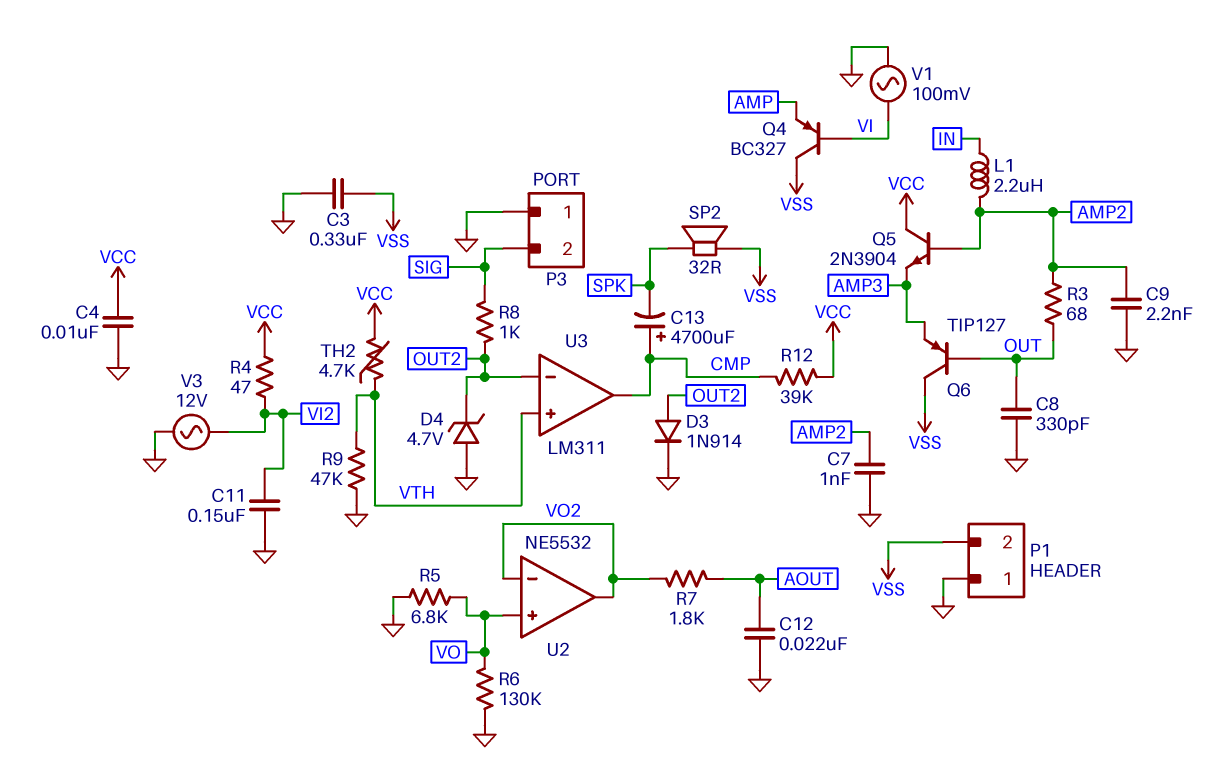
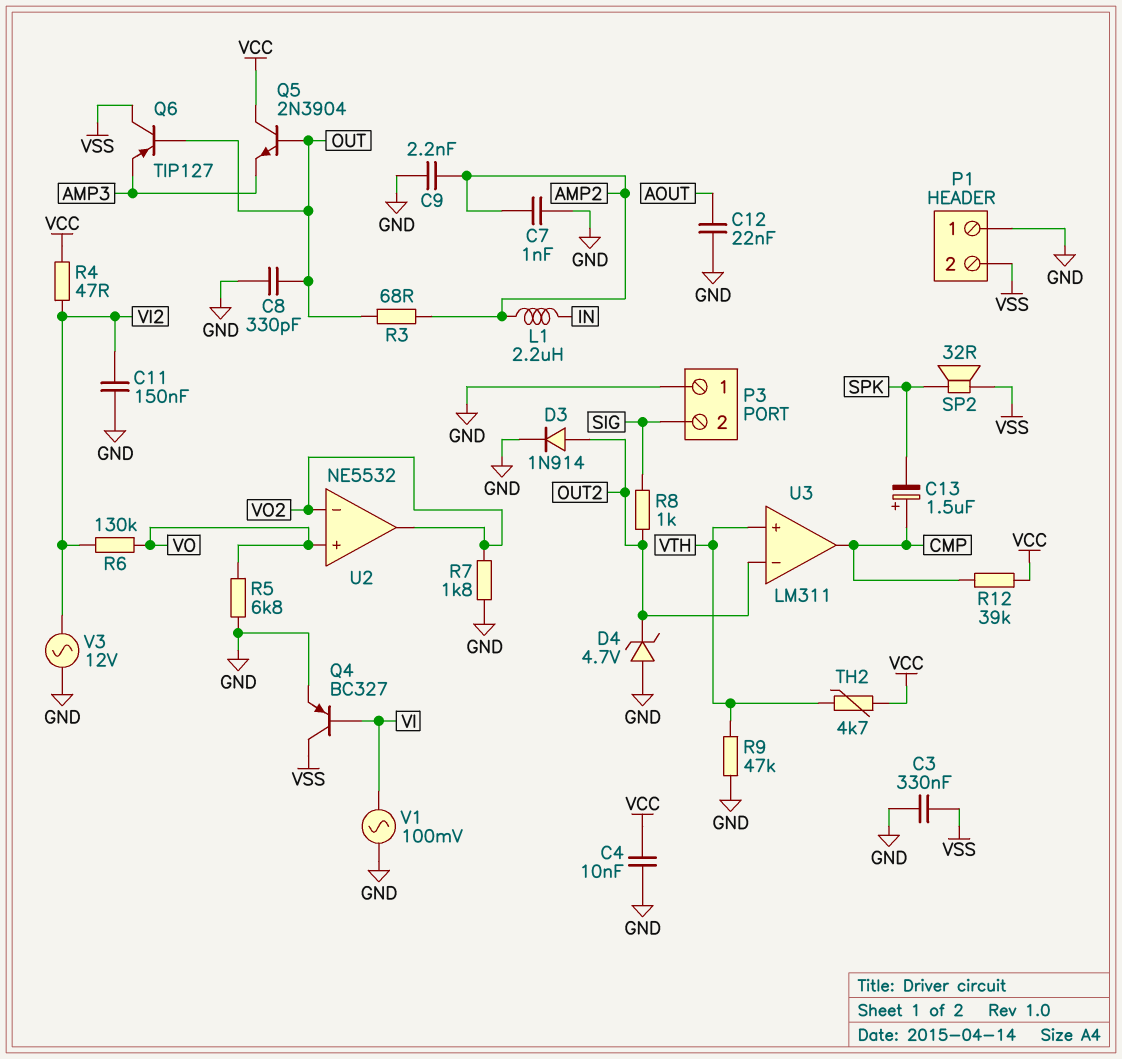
C13: 4700uF (plus CMP, minus SPK) -> 1.5uF (plus CMP, minus SPK)
Q4: PNP BC327 (B VI, C VSS, E AMP) -> PNP BC327 (B VI, C VSS, E GND)
Q5: NPN 2N3904 (B AMP2, C VCC, E AMP3) -> NPN 2N3904 (B OUT, C VCC, E AMP3)
R6: 130k (GND, VO) -> 130k (VI2, VO)
R7: 1.8k (AOUT, VO2) -> 1.8k (GND, VO2)

